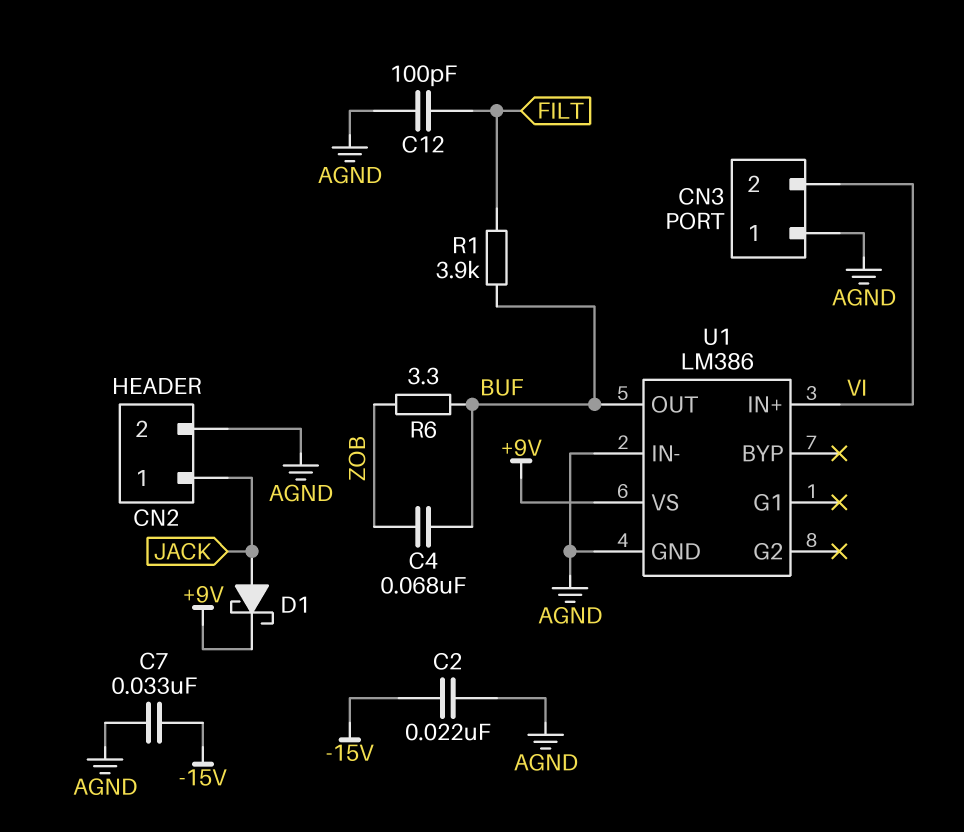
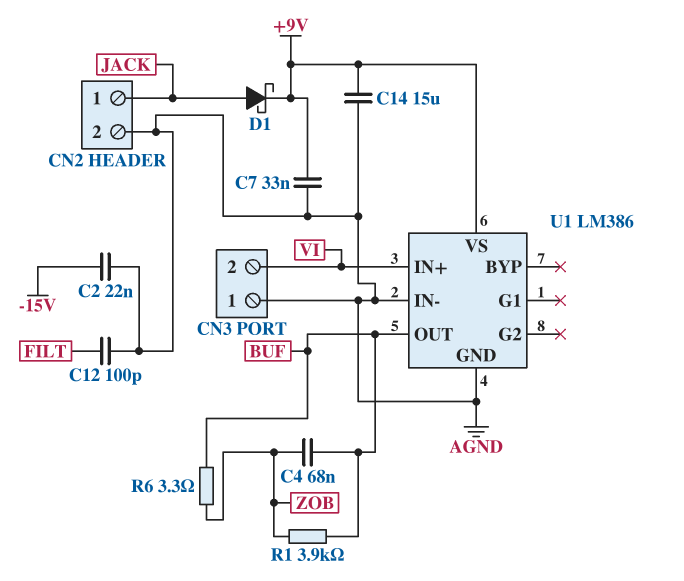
C7: 33nF (-15V, AGND) -> 33nF (+9V, AGND)
C14: none -> 15uF (+9V, AGND)
R1: 3.9k (BUF, FILT) -> 3.9k (BUF, ZOB)

